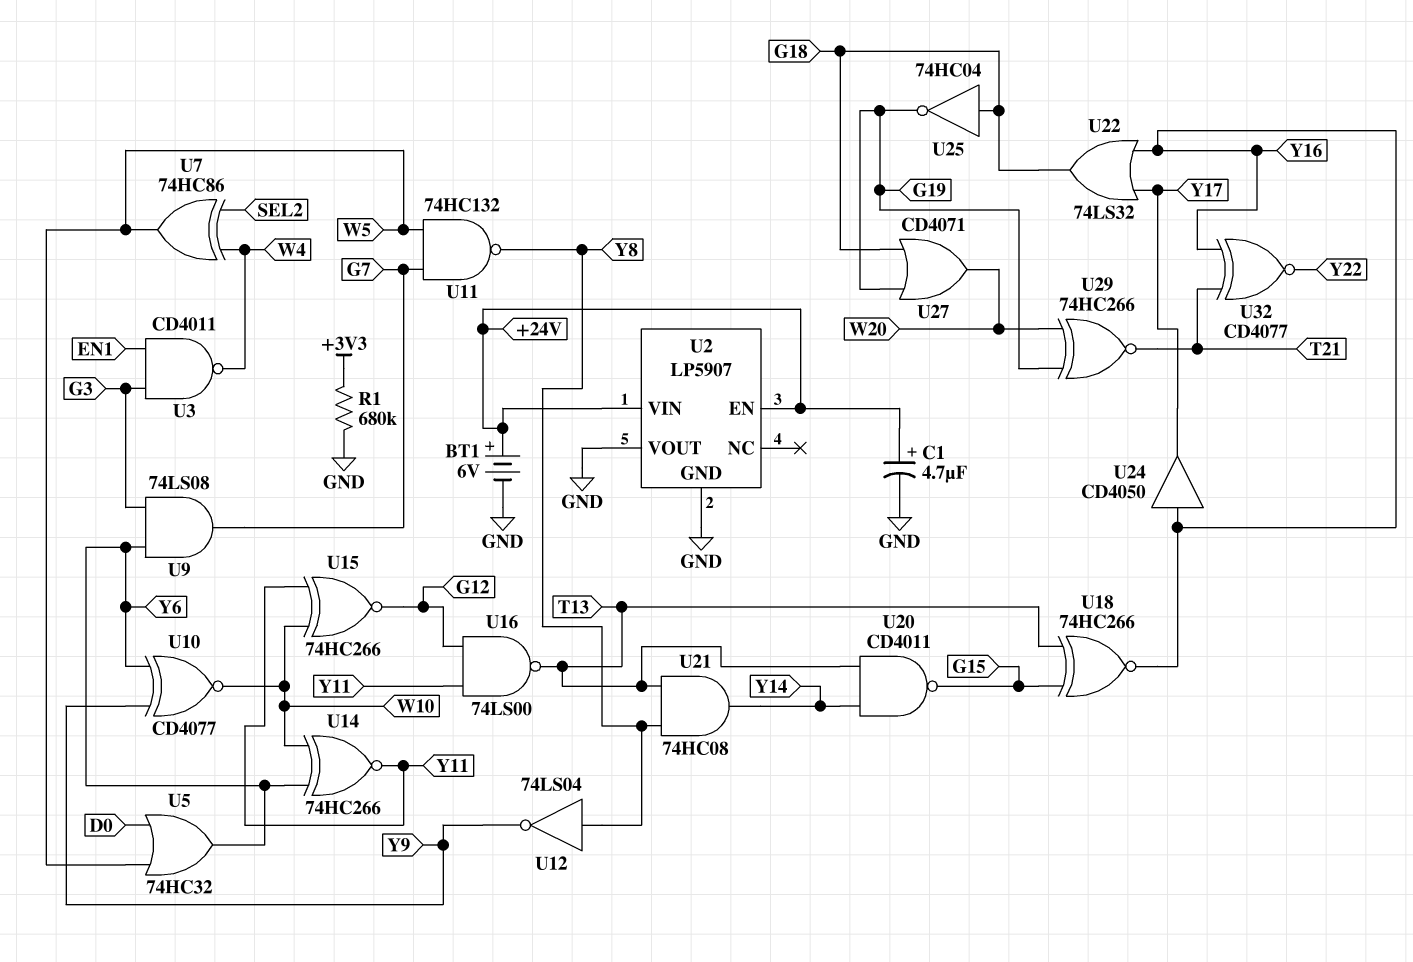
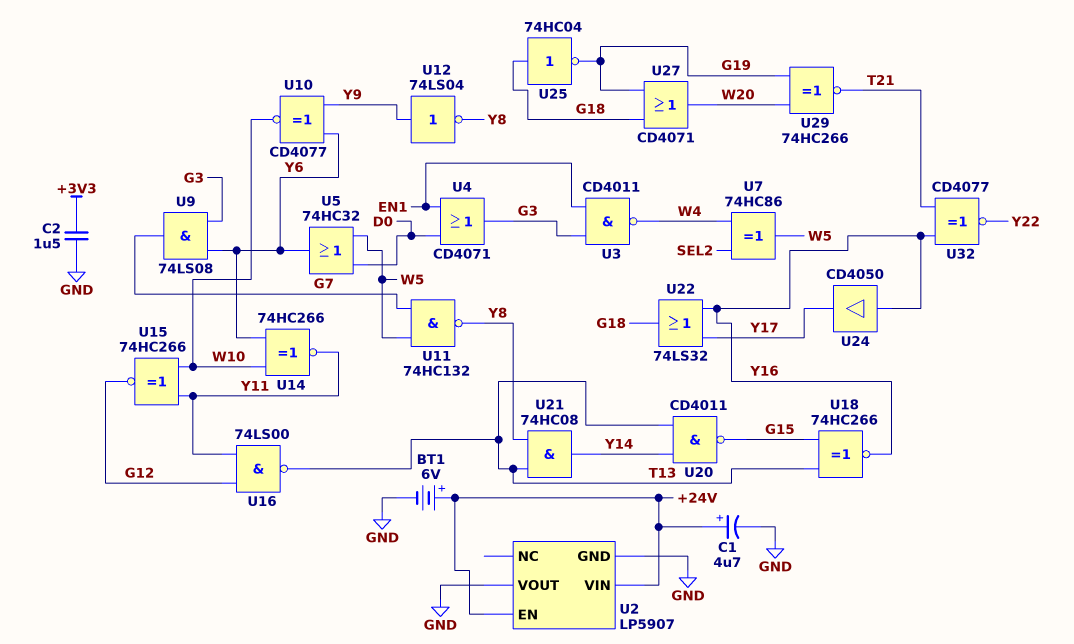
C2: none -> 1.5uF (+3V3, GND)
R1: 680k (+3V3, GND) -> none
U4: none -> OR CD4071 (in D0, in EN1, out G3)
U12: NOT 74LS04 (in Y8, out Y9) -> NOT 74LS04 (in Y9, out Y8)

